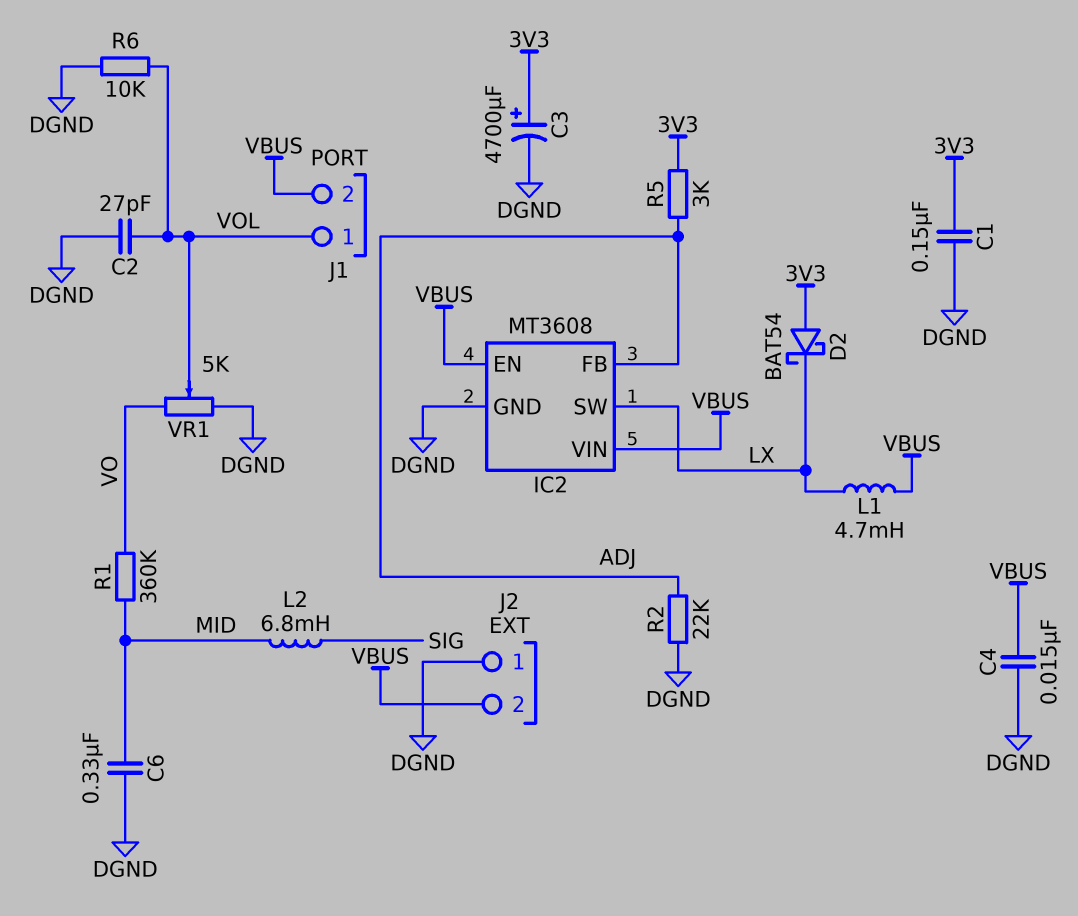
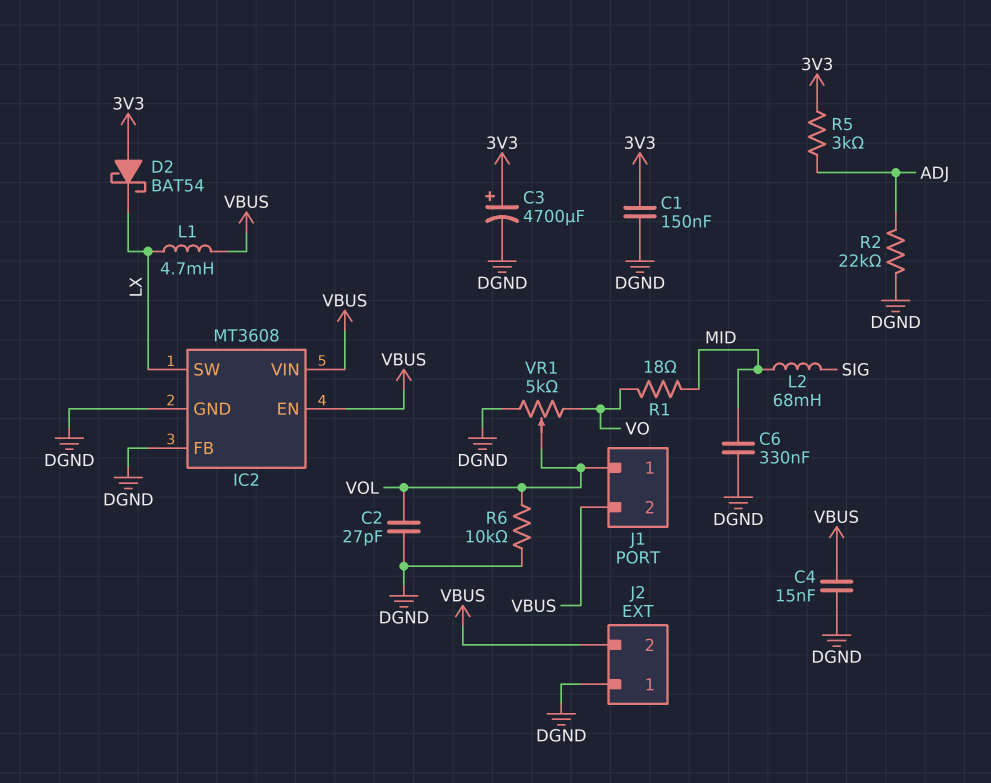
IC2 pin FB: ADJ -> DGND
L2: 6.8mH (MID, SIG) -> 68mH (MID, SIG)
R1: 360k (MID, VO) -> 18 (MID, VO)

